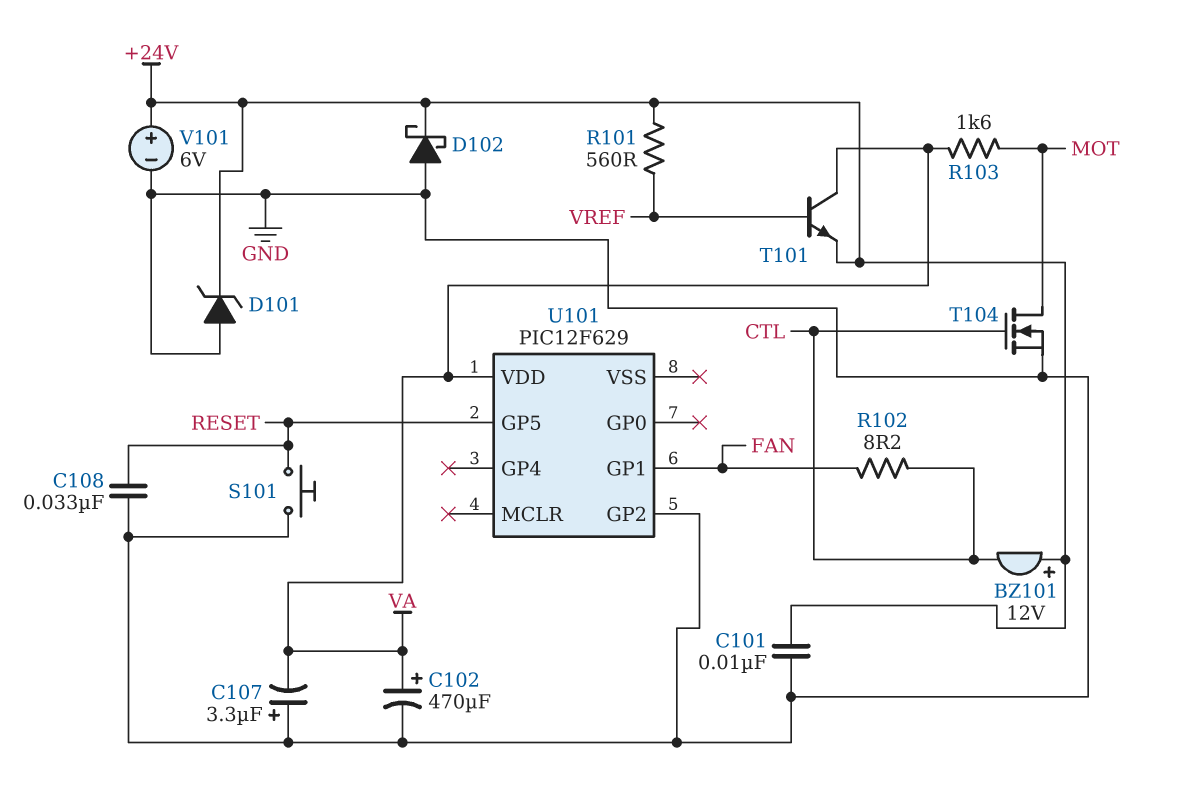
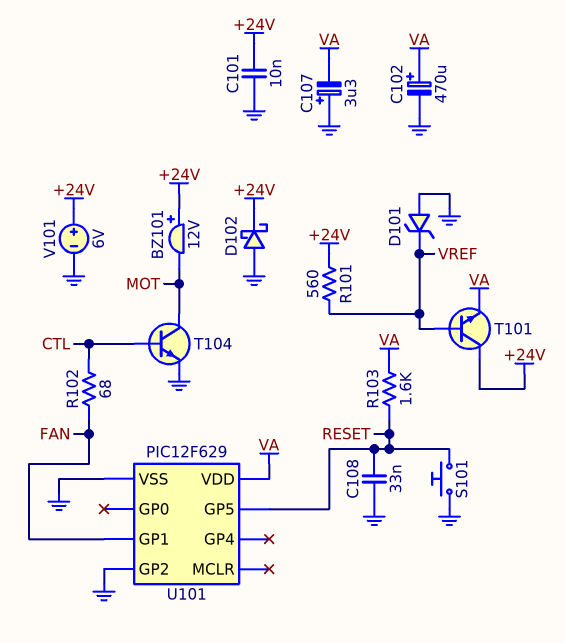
BZ101: buzzer 12V (plus +24V, minus CTL) -> buzzer 12V (plus +24V, minus MOT)
D101: zener (A GND, K +24V) -> zener (A GND, K VREF)
R102: 8.2 (CTL, FAN) -> 68 (CTL, FAN)
R103: 1.6k (MOT, VA) -> 1.6k (RESET, VA)
T101: NPN (B VREF, C VA, E +24V) -> NPN (B VREF, C +24V, E VA)
T104: NMOS (G CTL, D MOT, S GND) -> NPN (B CTL, C MOT, E GND)
U101 pin VSS: none -> GND

